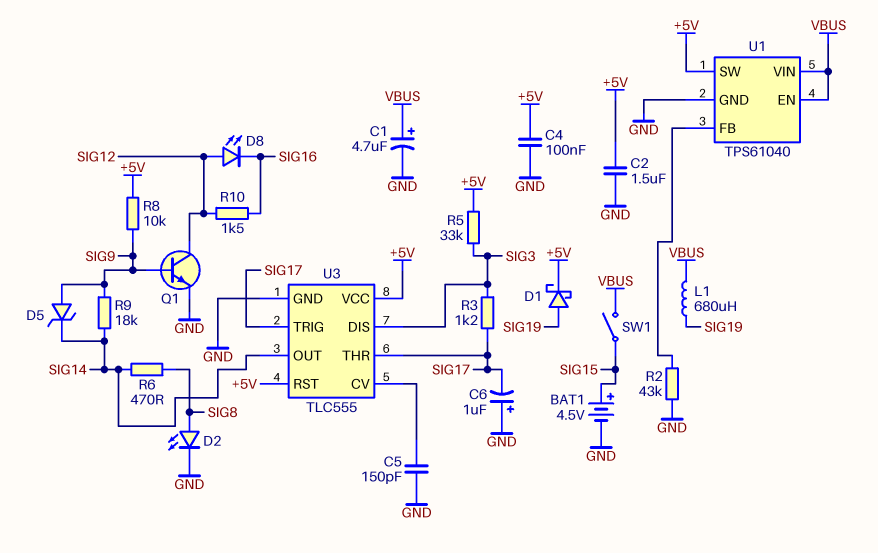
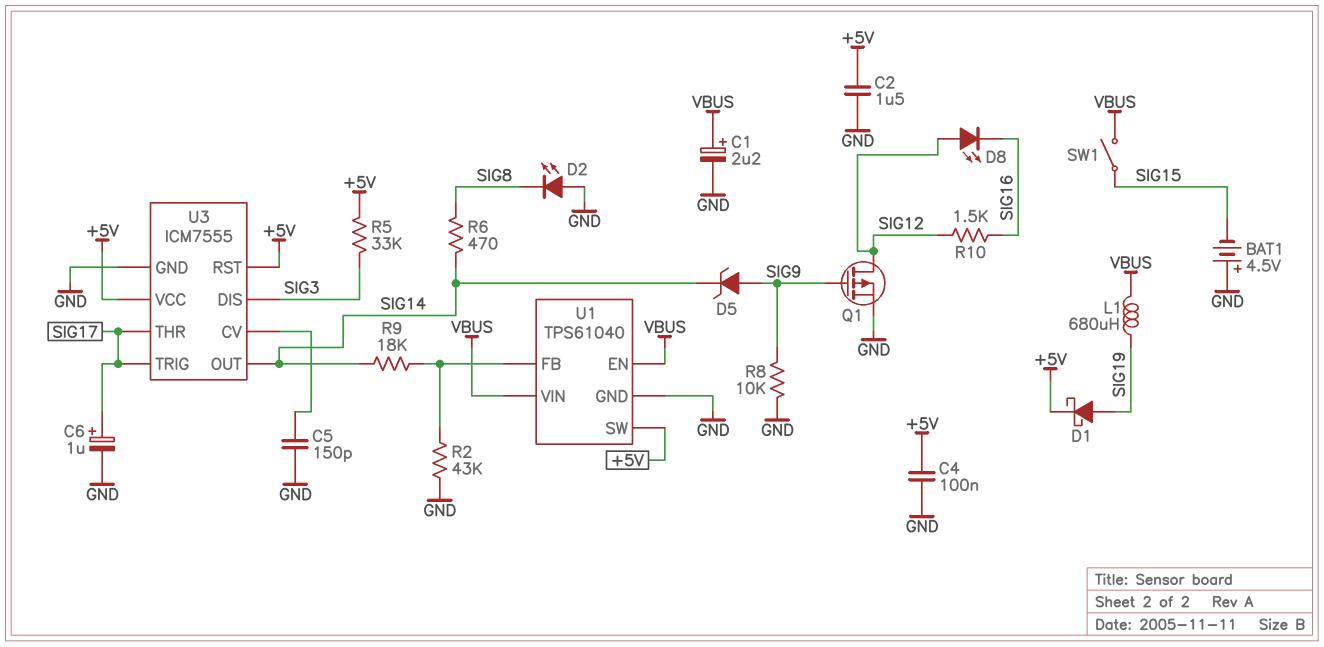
BAT1: 4.5V (plus SIG15, minus GND) -> 4.5V (plus GND, minus SIG15)
C1: 4.7uF (plus VBUS, minus GND) -> 2.2uF (plus VBUS, minus GND)
C6: 1uF (plus GND, minus SIG17) -> 1uF (plus SIG17, minus GND)
D2: LED (A SIG8, K GND) -> LED (A GND, K SIG8)
Q1: NPN (B SIG9, C SIG12, E GND) -> PMOS (G SIG9, D SIG12, S GND)
R3: 1.2k (SIG3, SIG17) -> none
R8: 10k (+5V, SIG9) -> 10k (GND, SIG9)
R9: 18k (SIG9, SIG14) -> 18k (SIG14, U1/FB)
U3: TLC555 -> ICM7555

